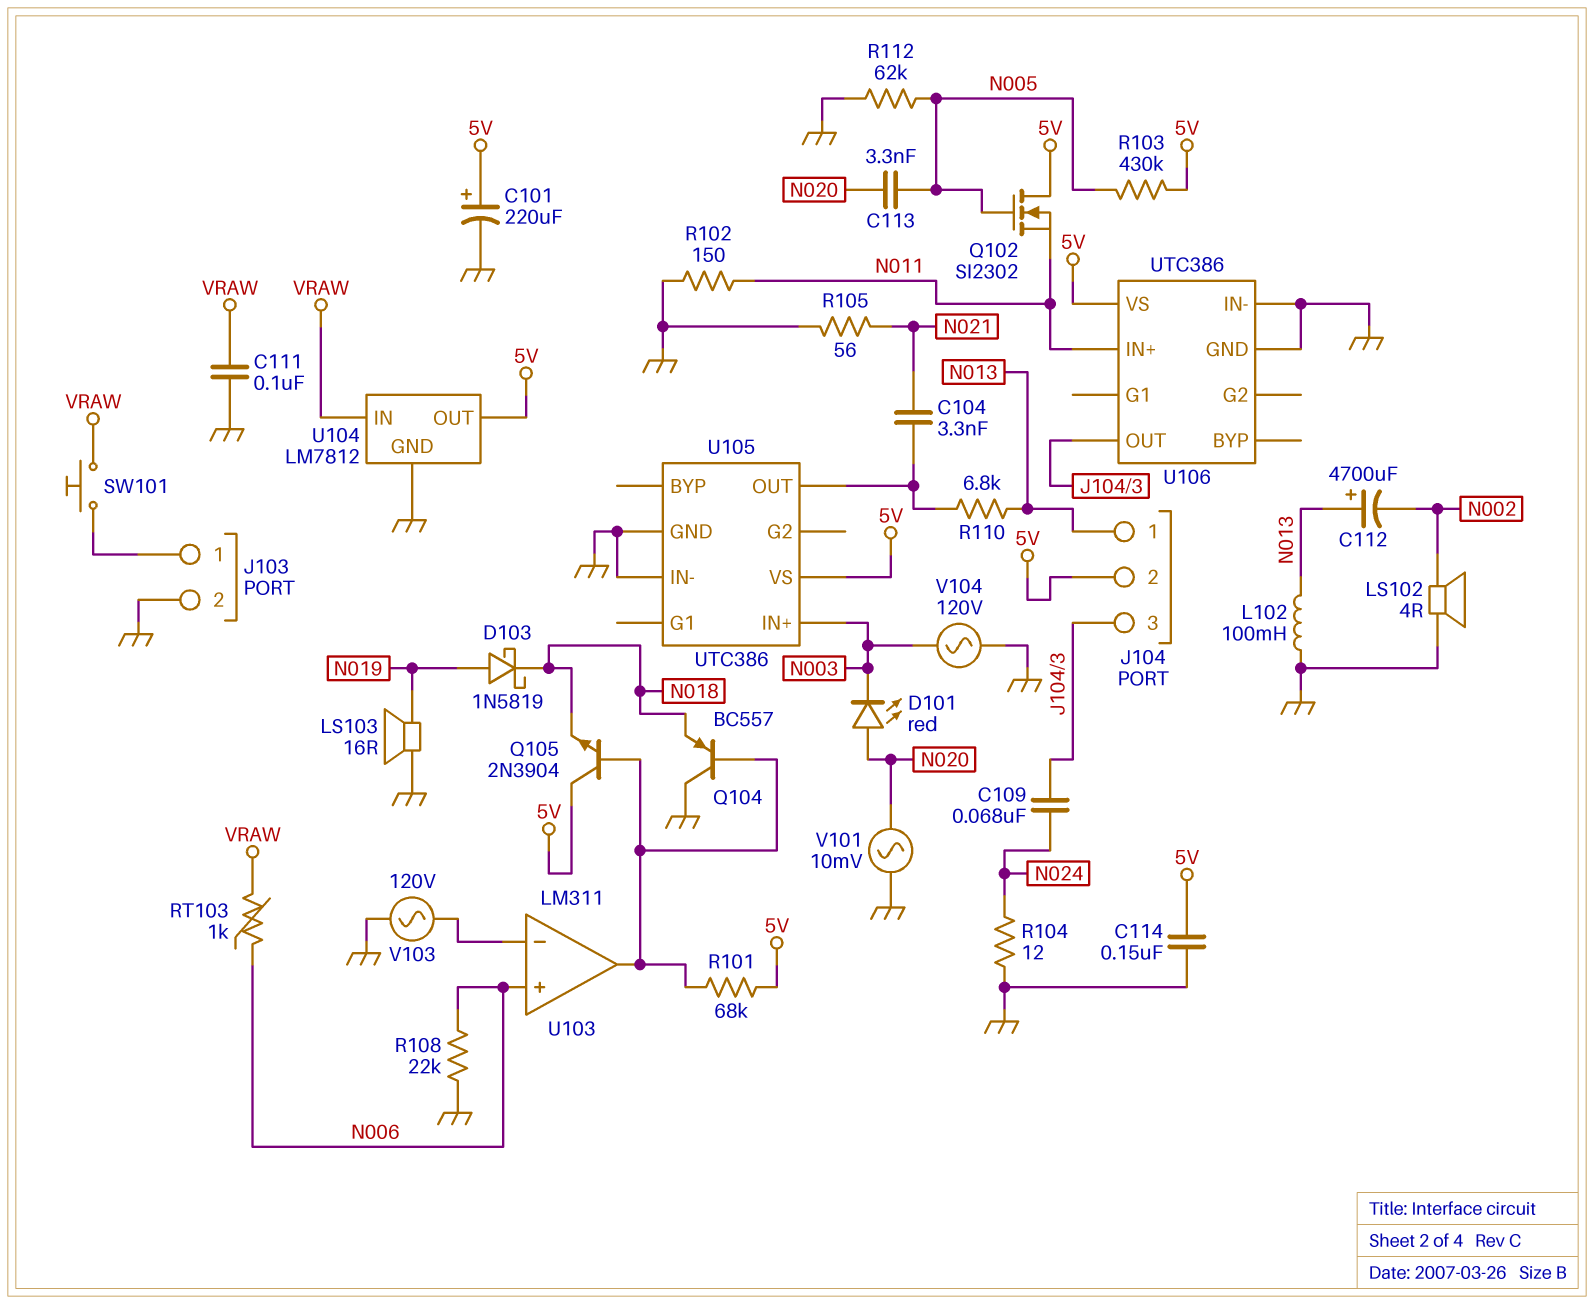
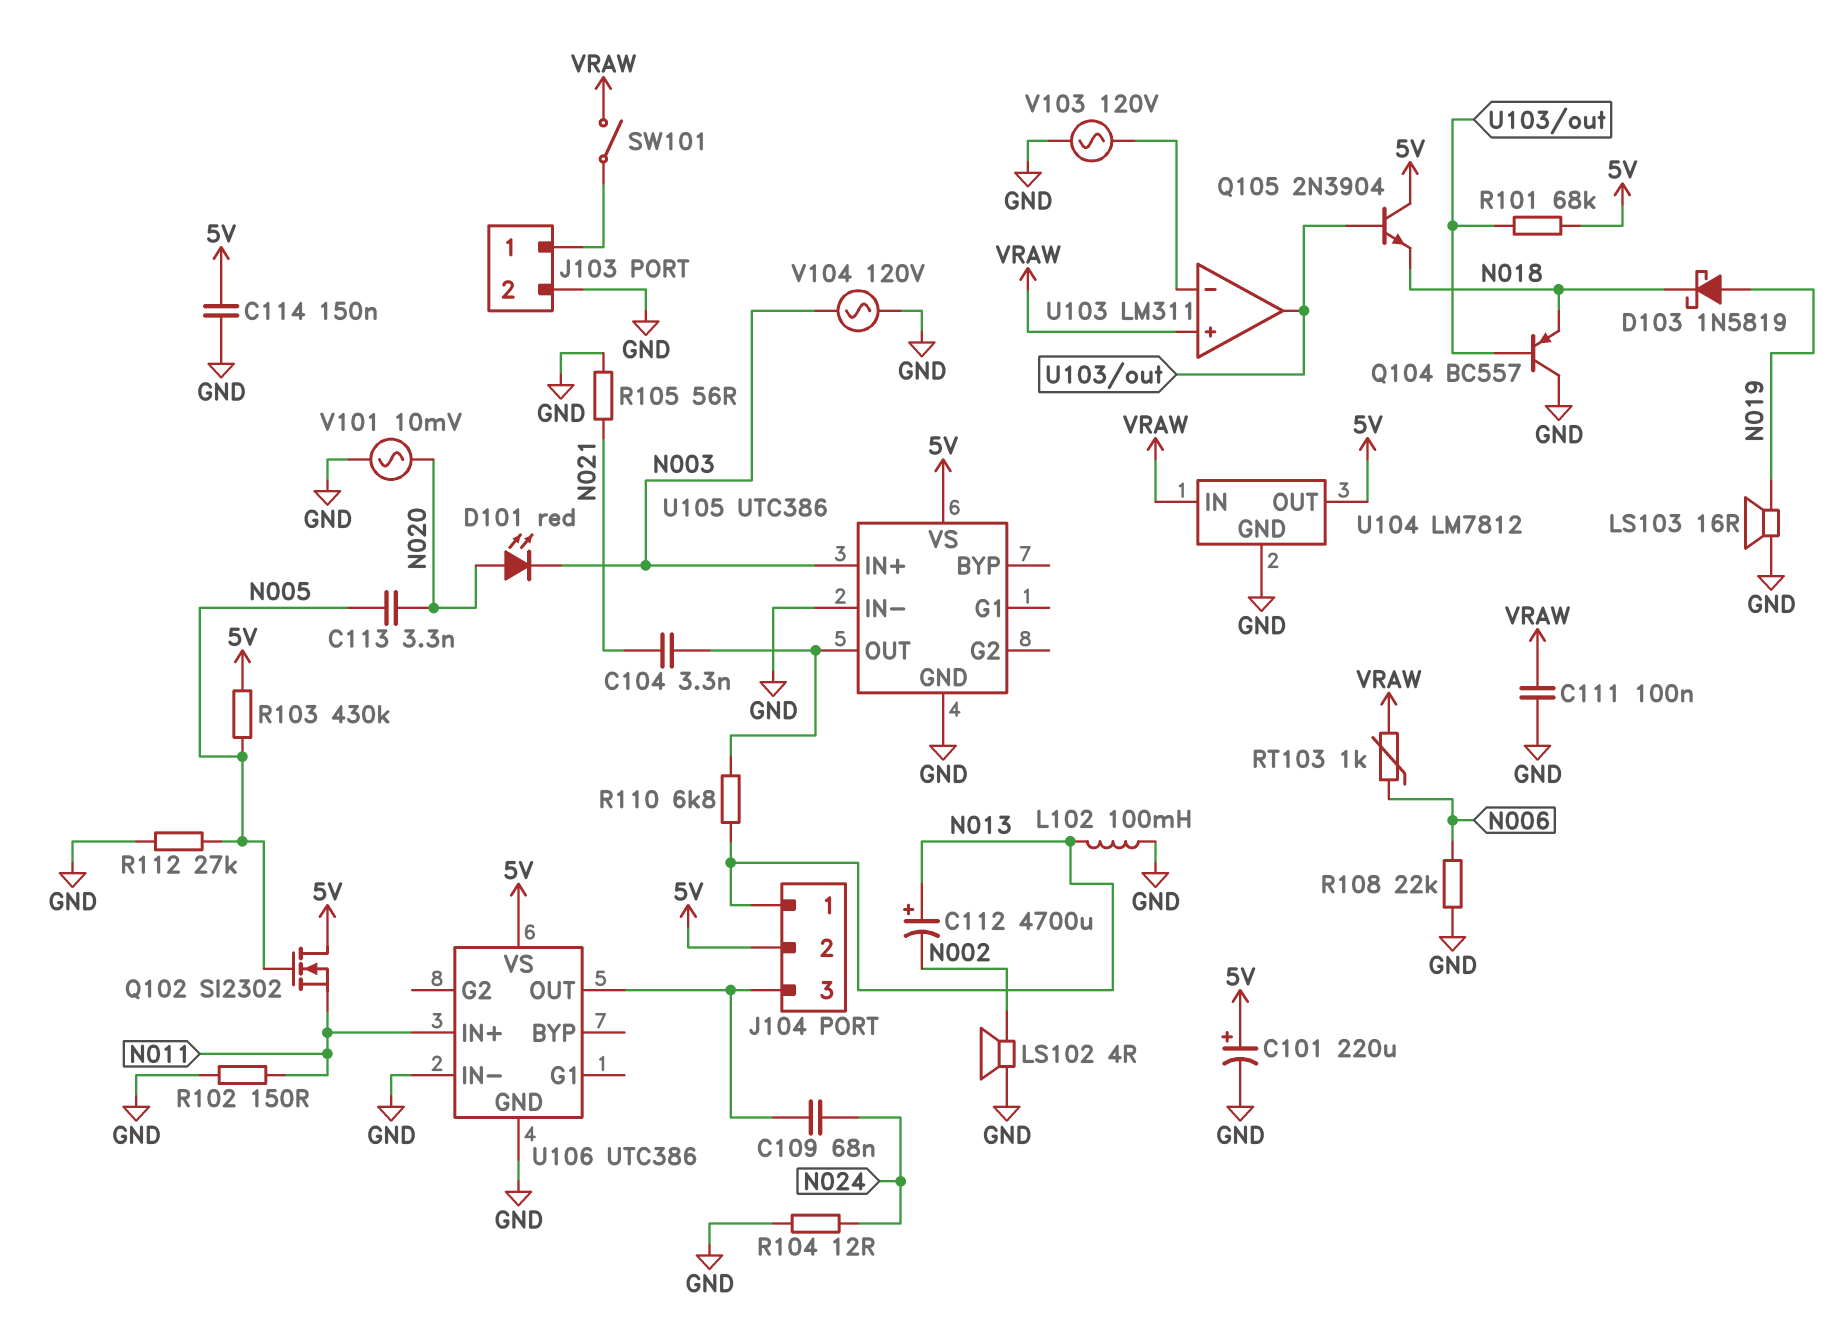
R112: 62k (GND, N005) -> 27k (GND, N005)
SW101: button (J103/1, VRAW) -> switch (J103/1, VRAW)
U103 pin in+: N006 -> VRAW

